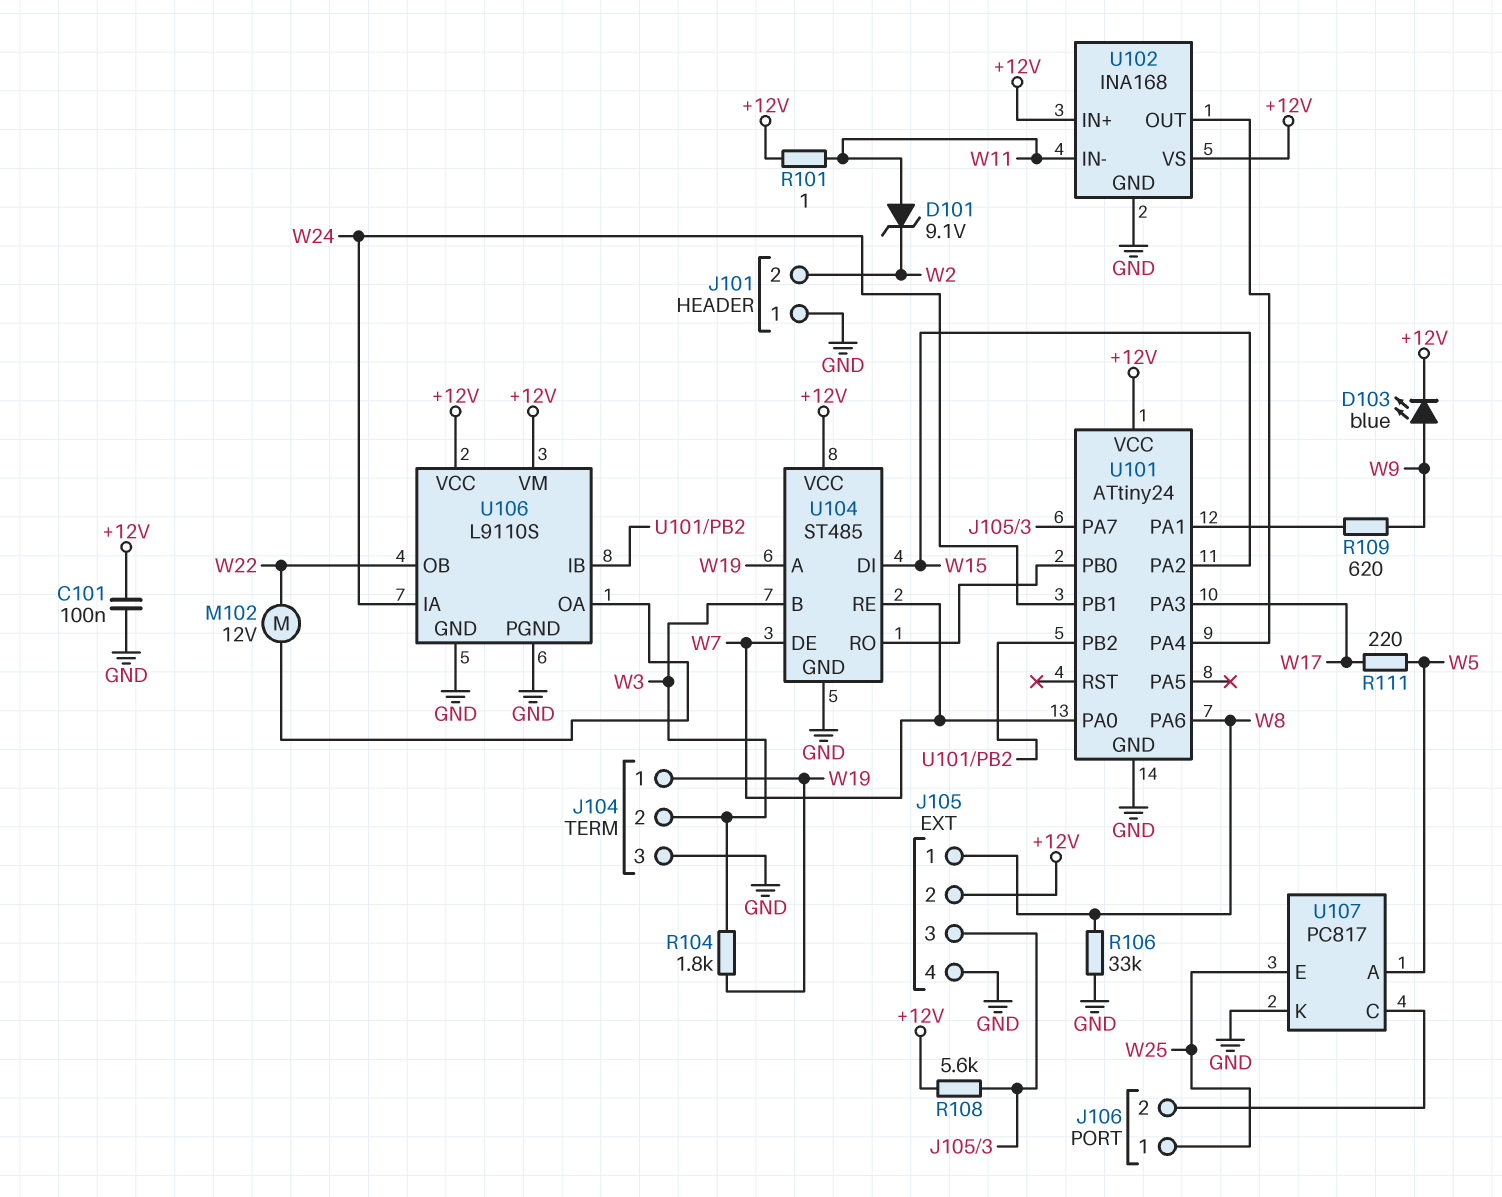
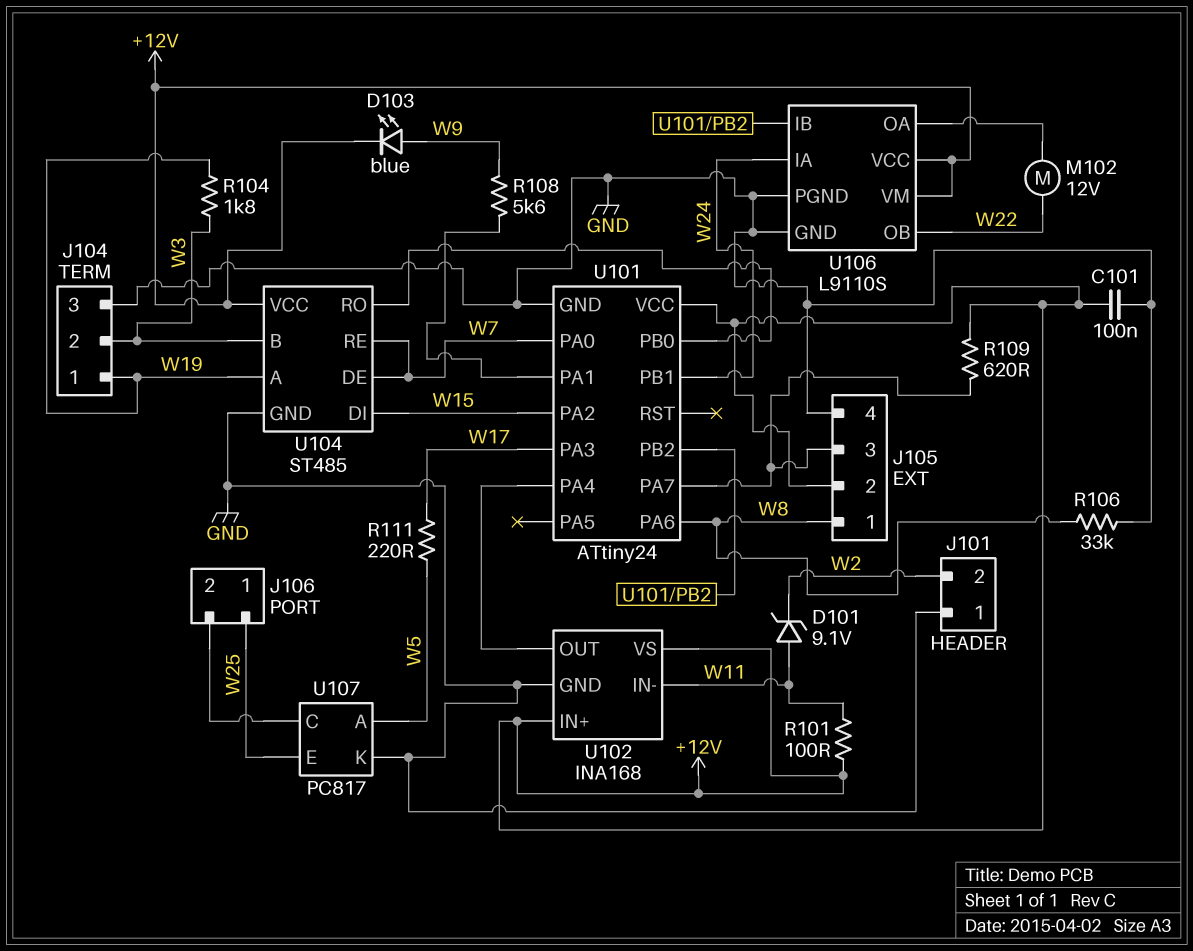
R101: 1 (+12V, W11) -> 100 (+12V, W11)
R108: 5.6k (+12V, J105/3) -> 5.6k (U101/PA1, W9)
R109: 620 (U101/PA1, W9) -> 620 (+12V, J105/3)

